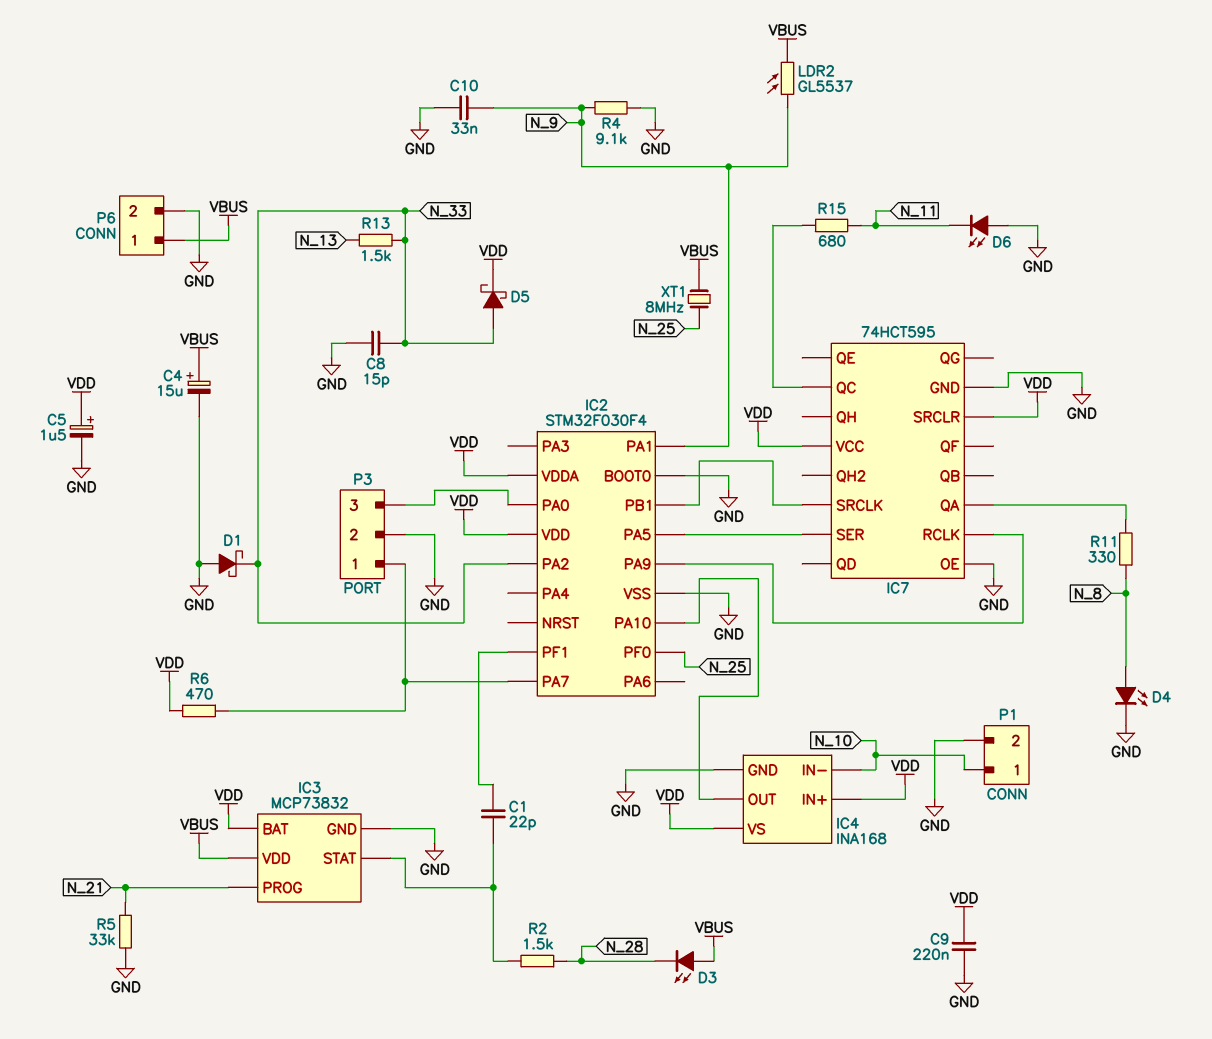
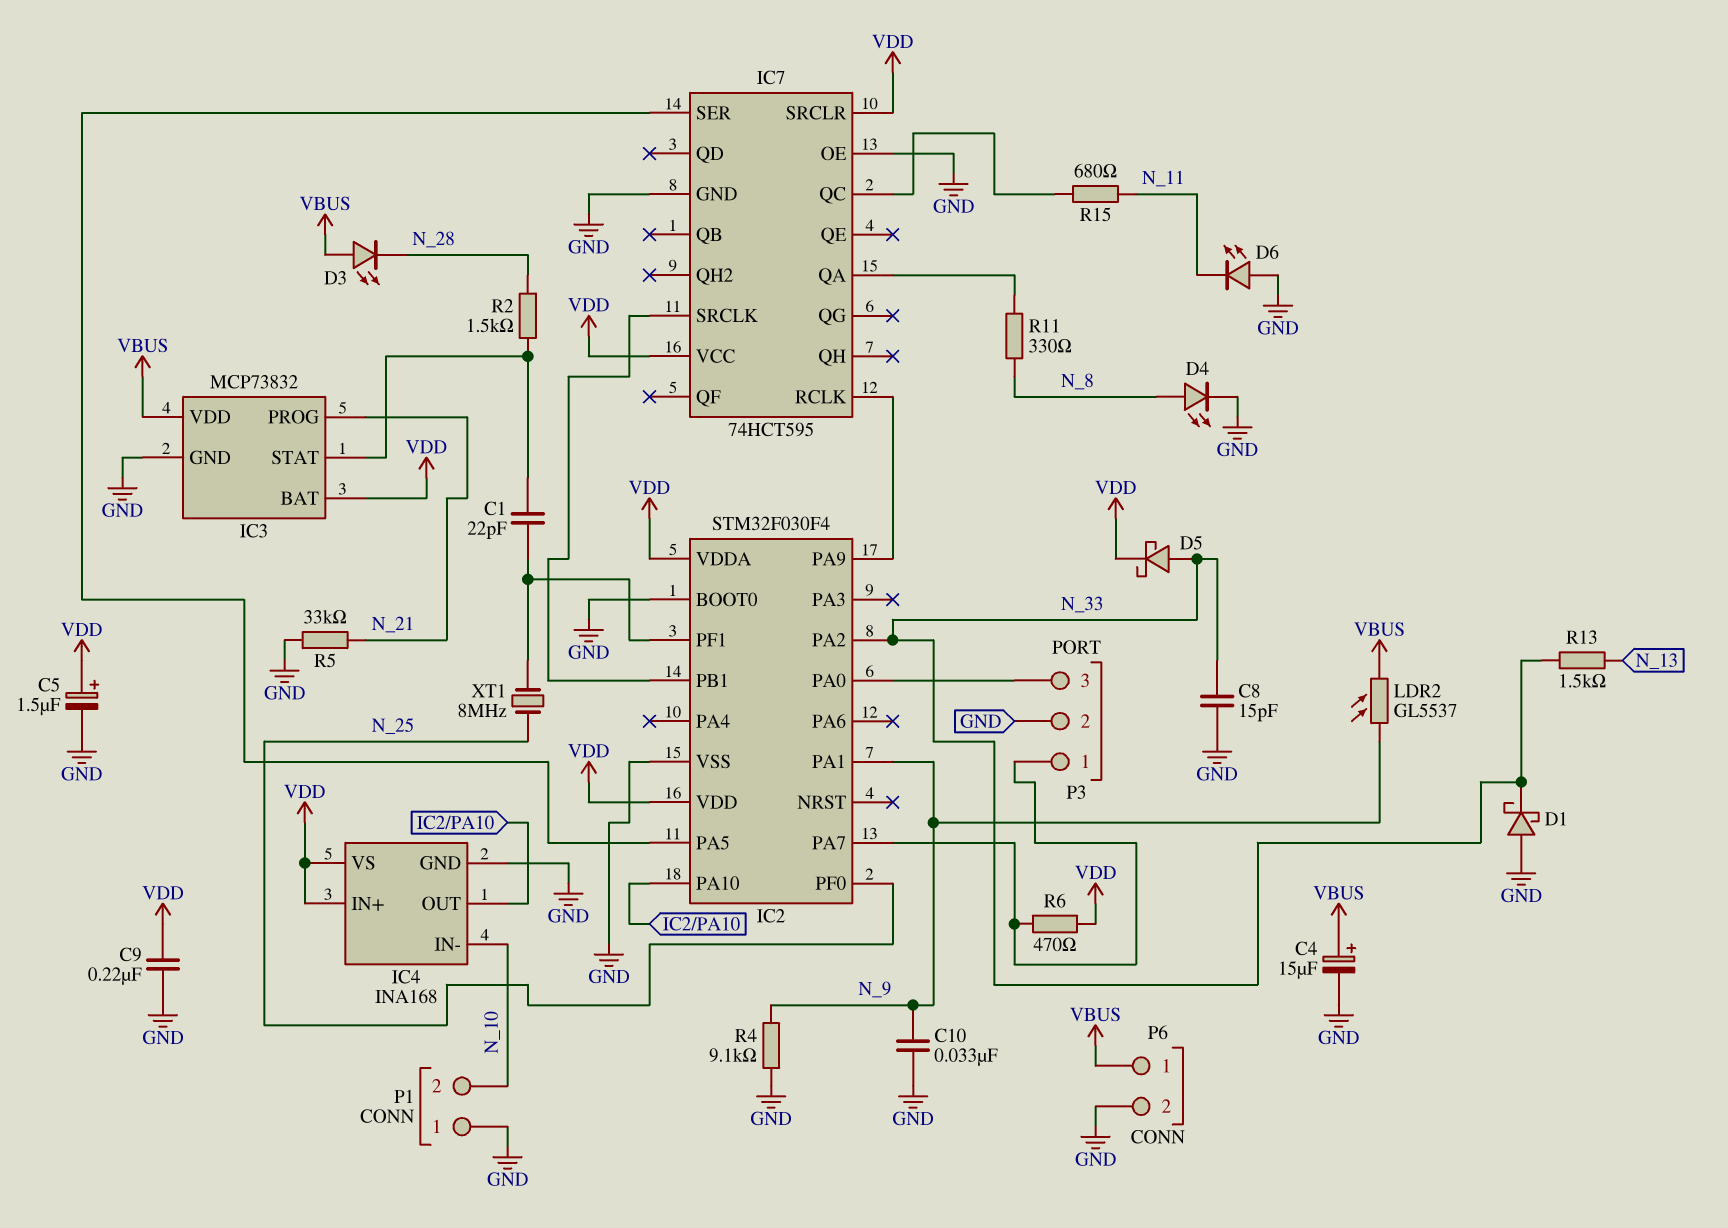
P1 pin 1: N_10 -> GND
P1 pin 2: GND -> N_10
XT1: 8MHz (N_25, VBUS) -> 8MHz (IC2/PF1, N_25)

